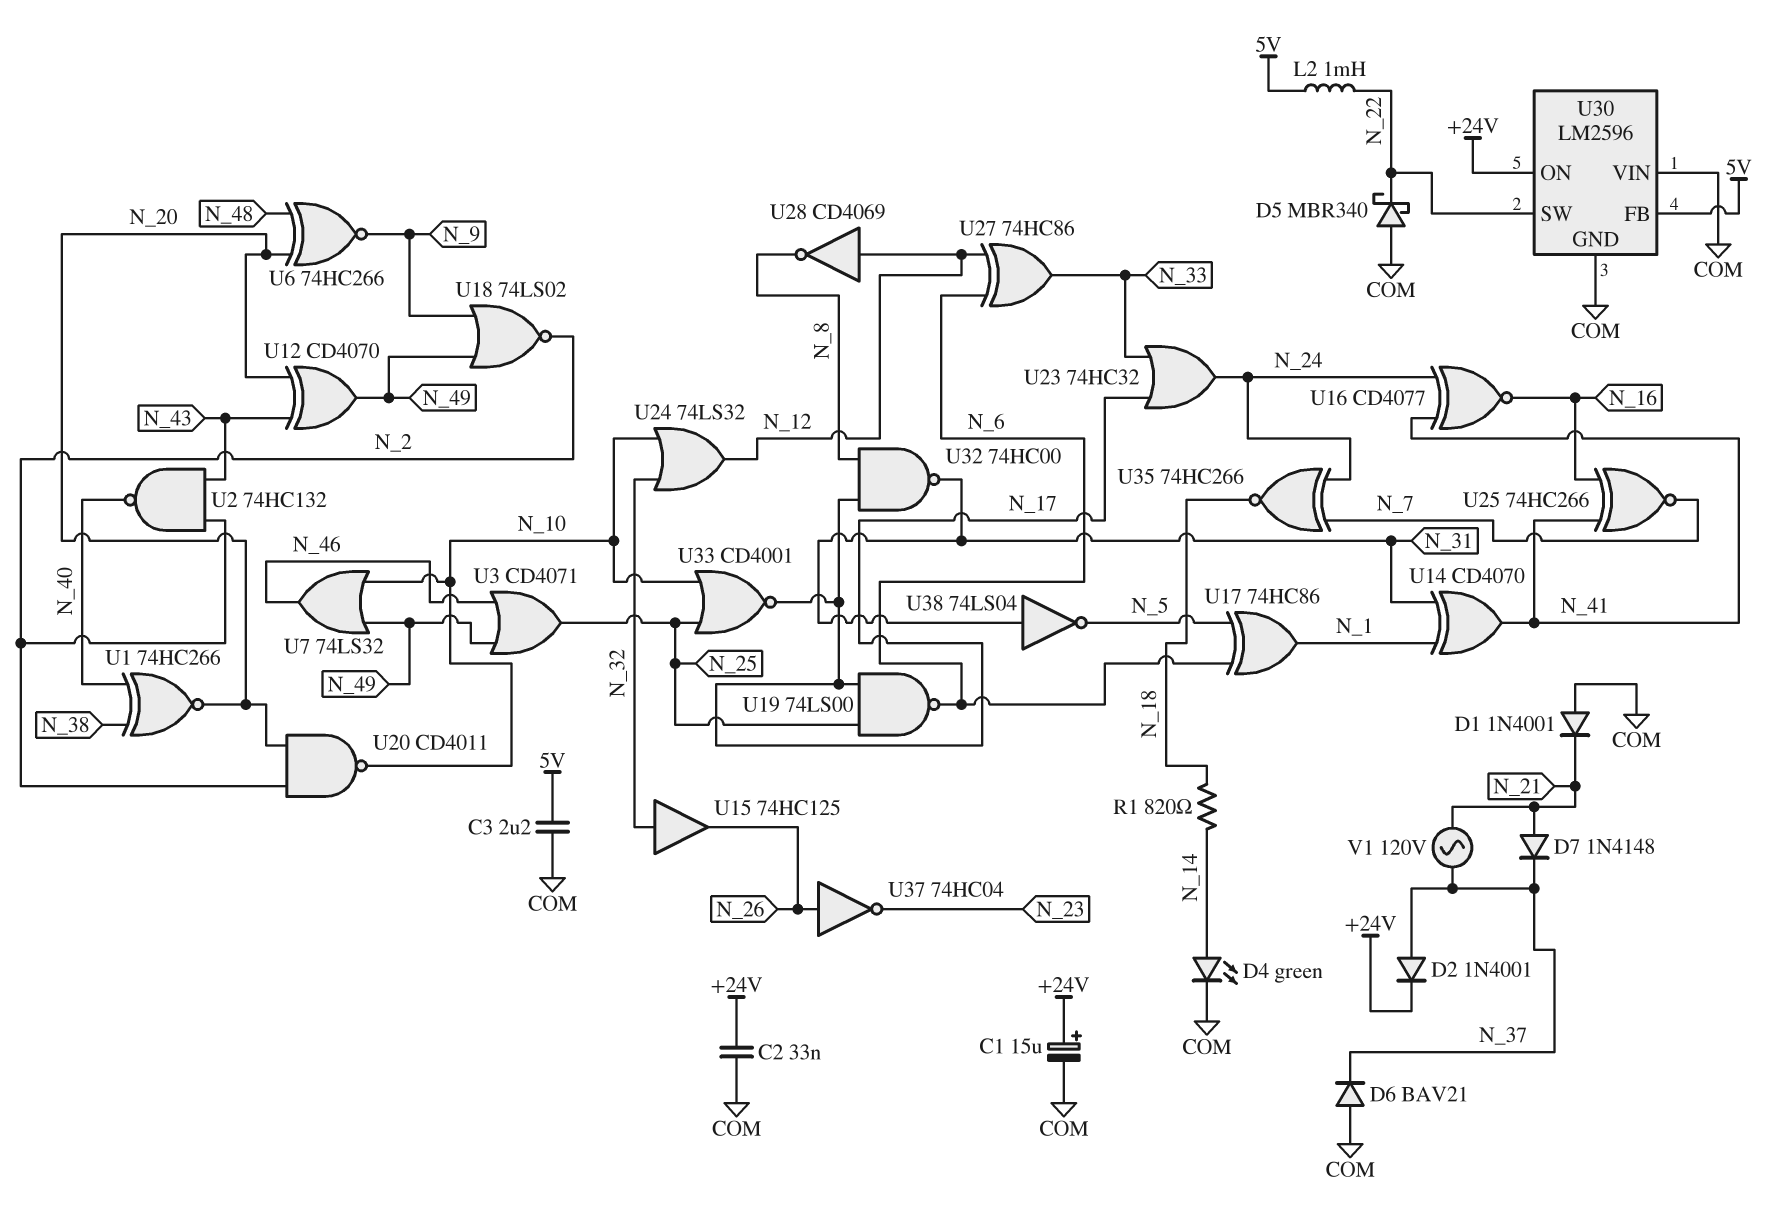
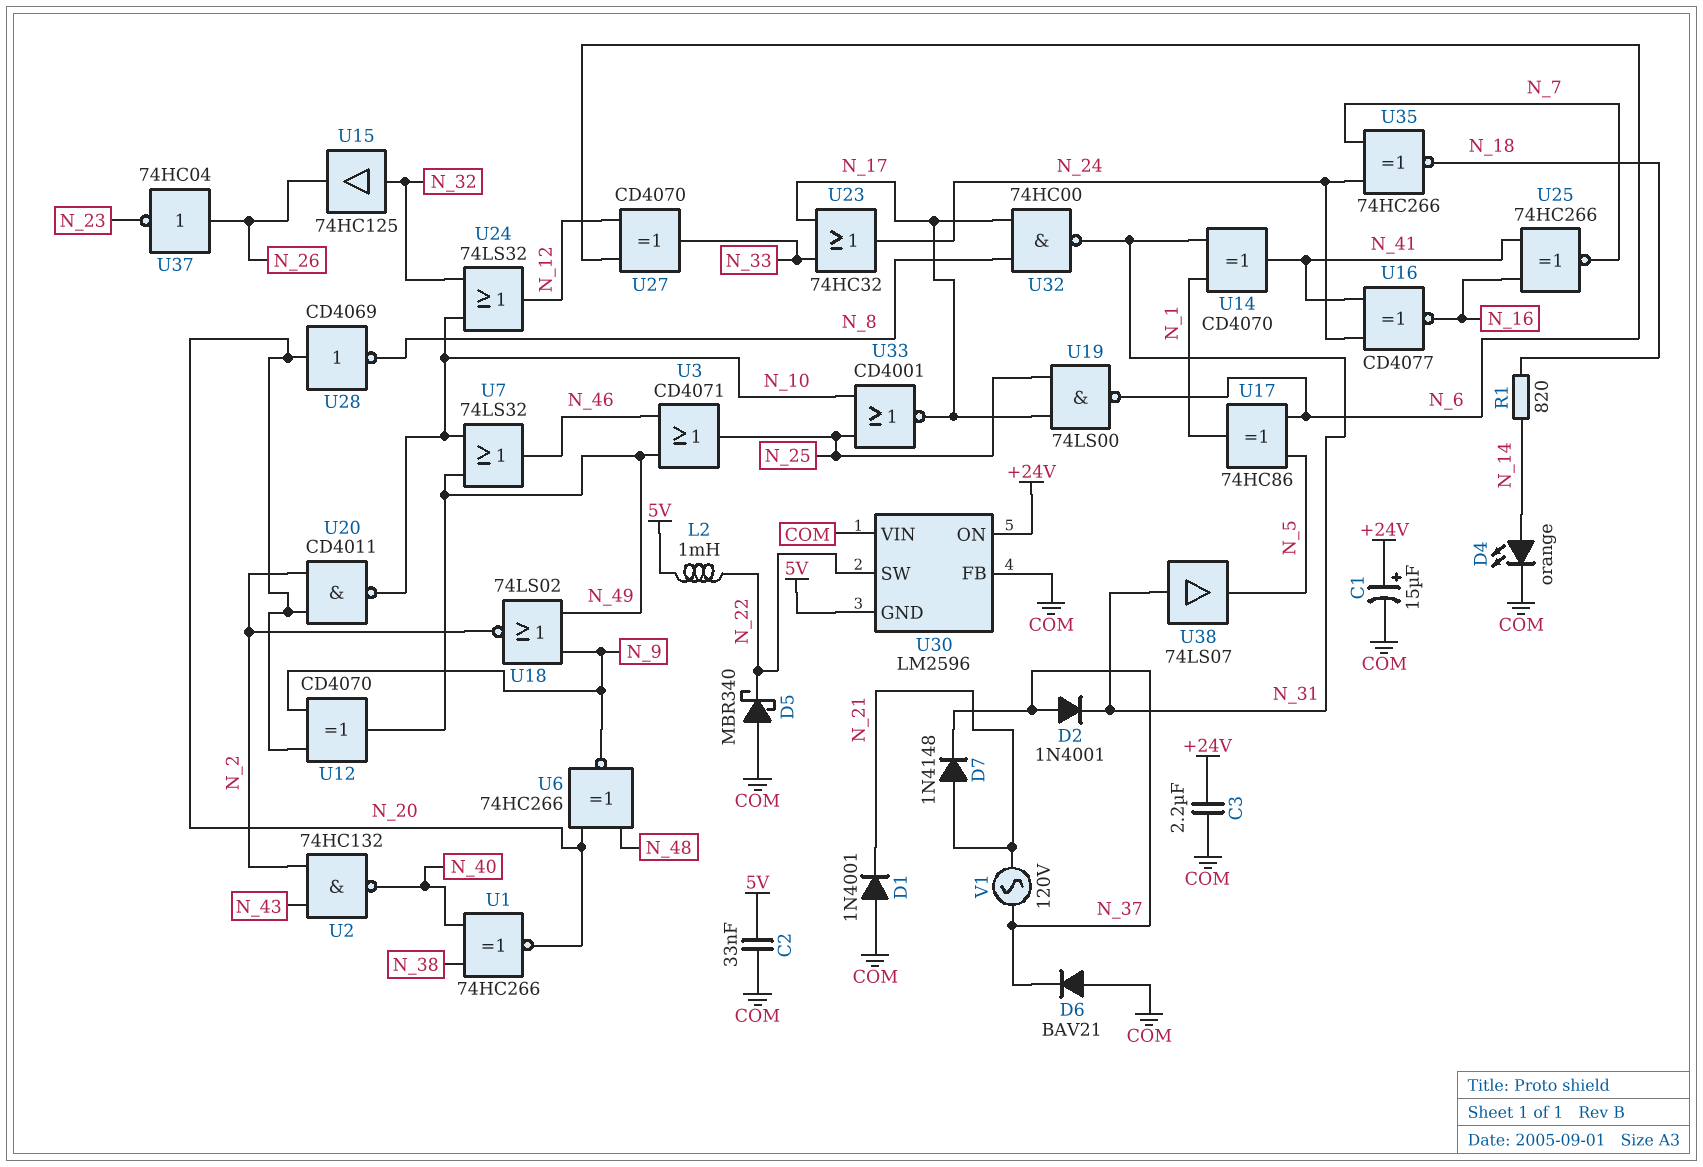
C2: 33nF (+24V, COM) -> 33nF (5V, COM)
C3: 2.2uF (5V, COM) -> 2.2uF (+24V, COM)
D2: diode 1N4001 (A N_37, K +24V) -> diode 1N4001 (A N_37, K N_31)
D4: LED green (A N_14, K COM) -> LED orange (A N_14, K COM)
U12: XOR CD4070 (in N_20, in N_43, out N_49) -> XOR CD4070 (in N_9, in N_20, out N_49)
U27: XOR 74HC86 (in N_6, in N_12, out N_33) -> XOR CD4070 (in N_6, in N_12, out N_33)
U28: NOT CD4069 (in N_12, out N_8) -> NOT CD4069 (in N_20, out N_8)
U30 pin FB: 5V -> COM
U30 pin GND: COM -> 5V
U38: NOT 74LS04 (in N_31, out N_5) -> buffer 74LS07 (in N_31, out N_5)

